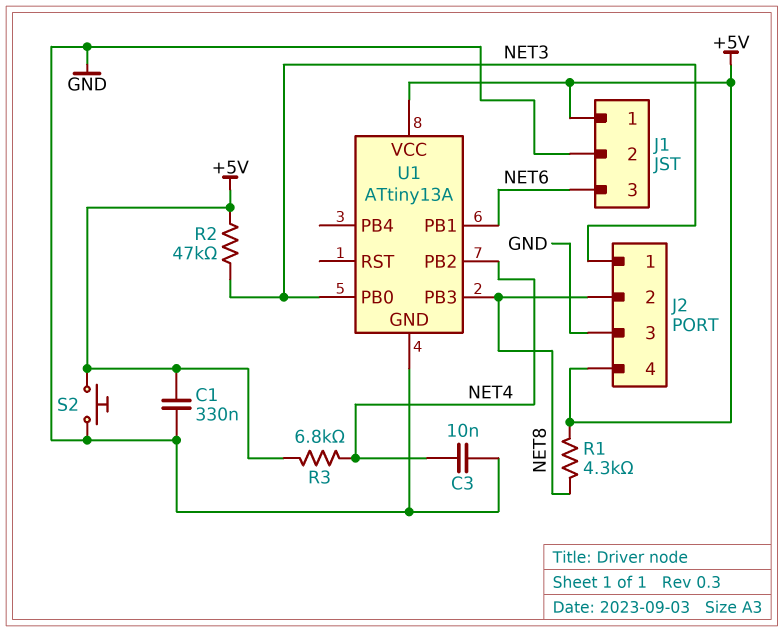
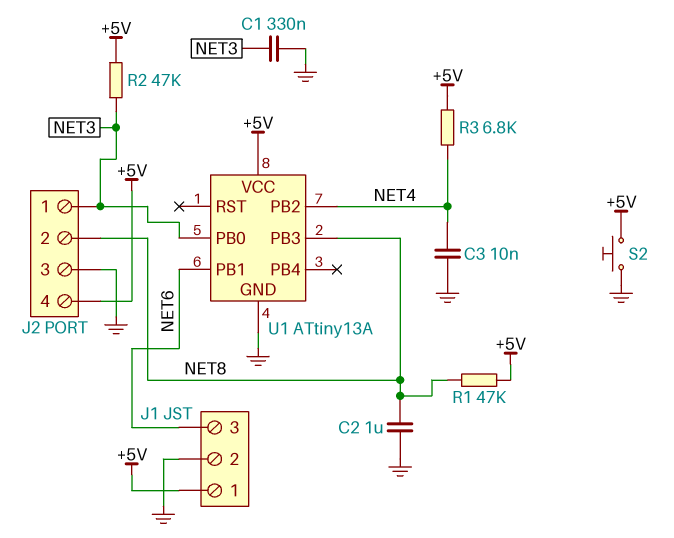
C1: 330nF (+5V, GND) -> 330nF (GND, NET3)
C2: none -> 1uF (GND, NET8)
R1: 4.3k (+5V, NET8) -> 47k (+5V, NET8)

